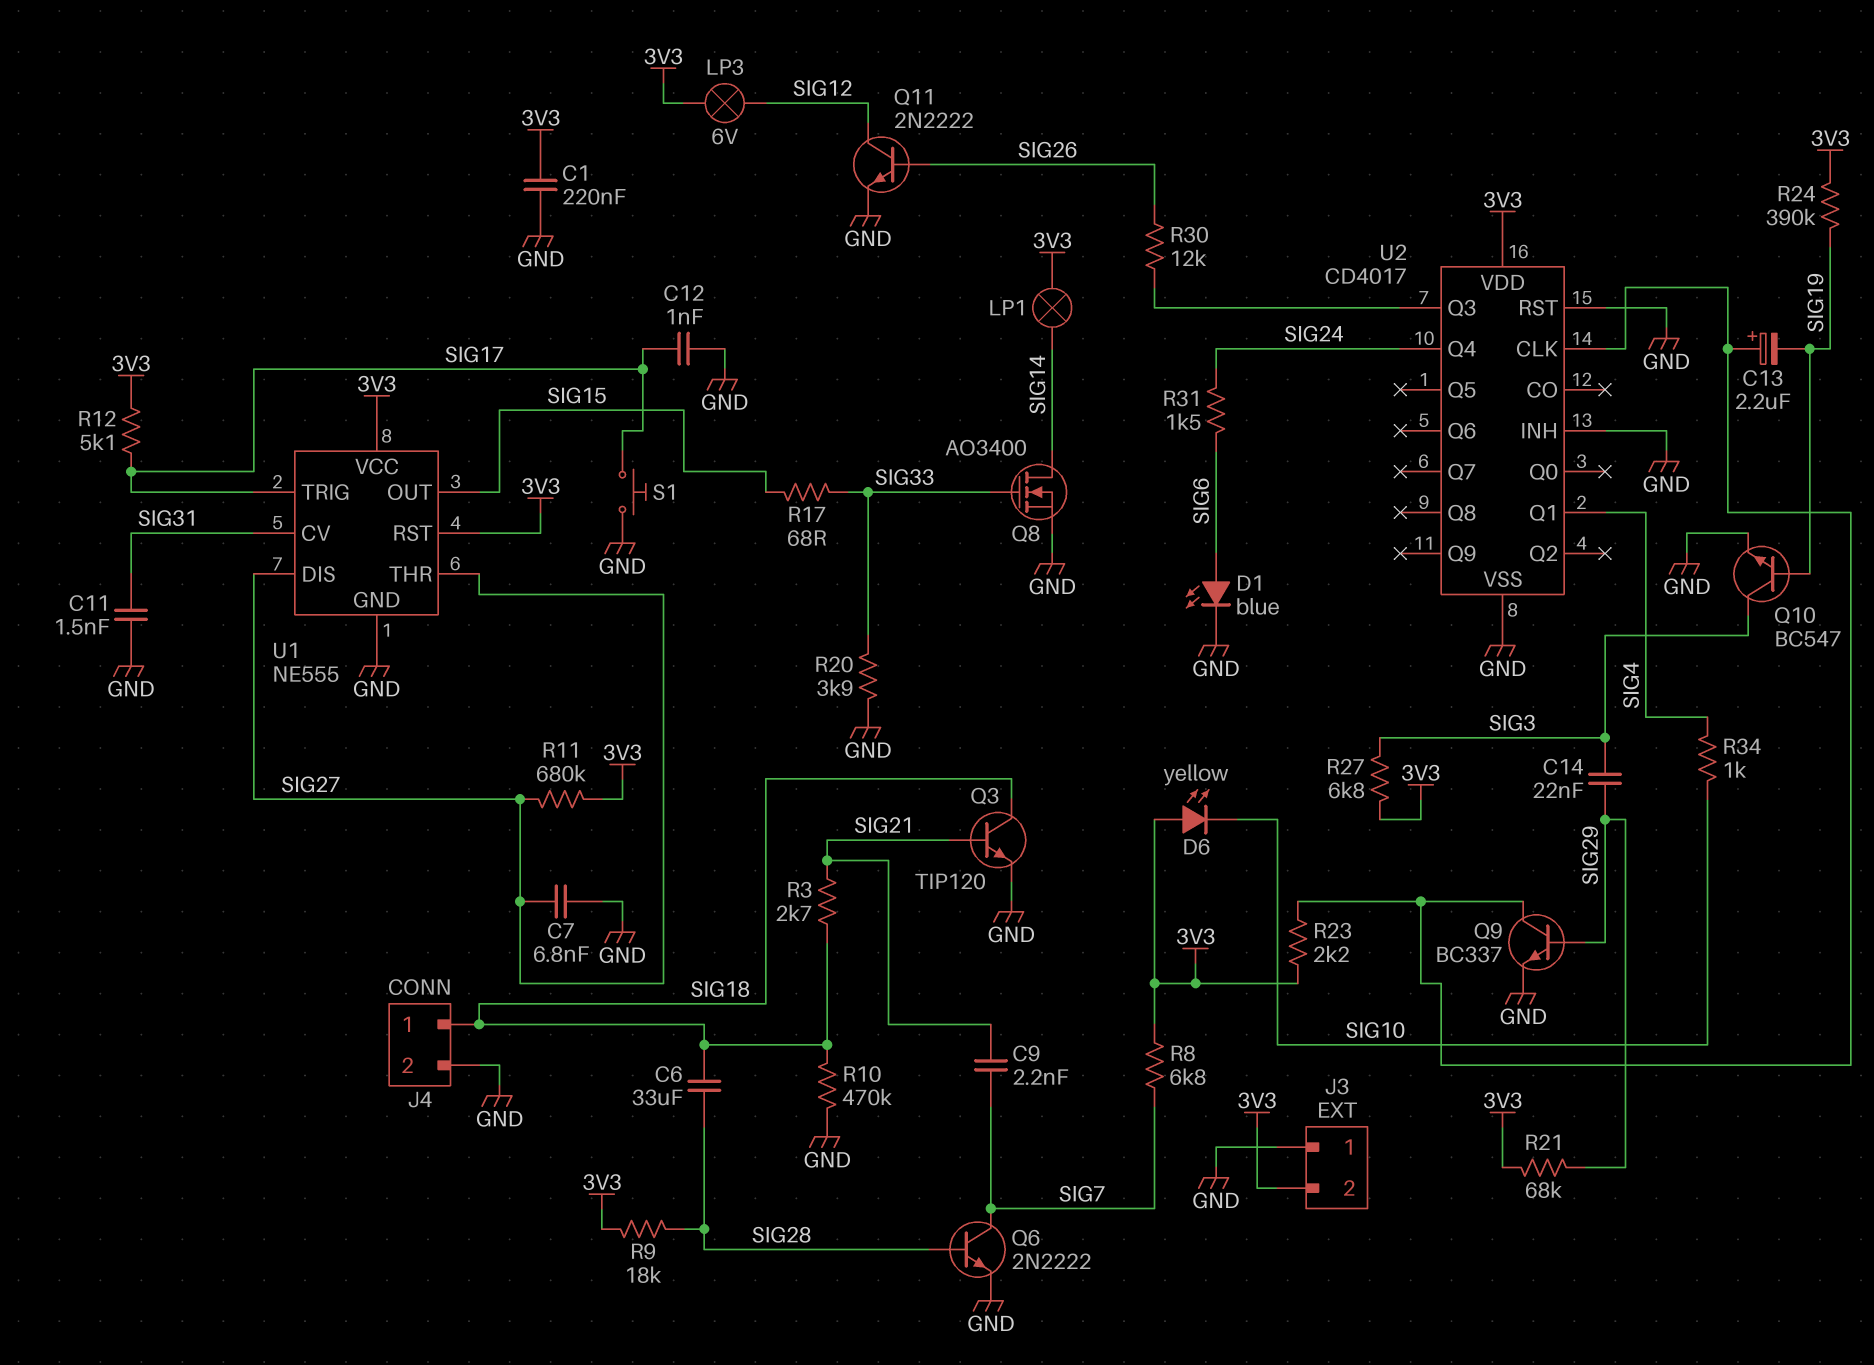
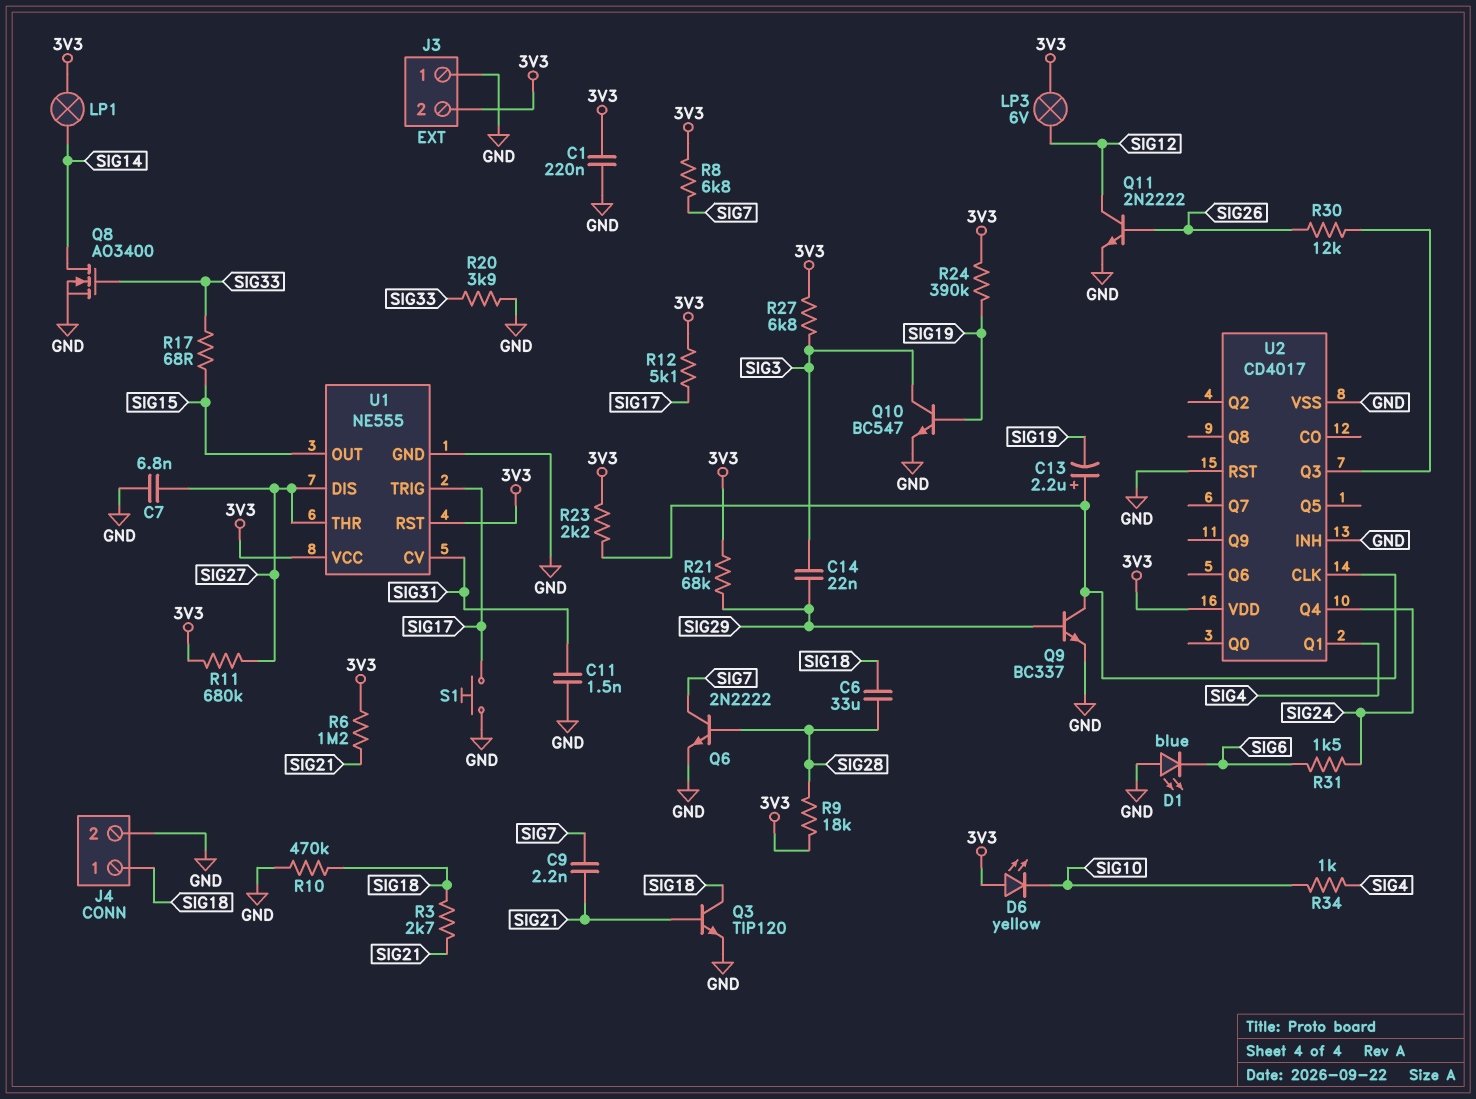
C12: 1nF (GND, SIG17) -> none
D1: LED blue (A SIG6, K GND) -> LED blue (A GND, K SIG6)
R6: none -> 1.2M (3V3, SIG21)

